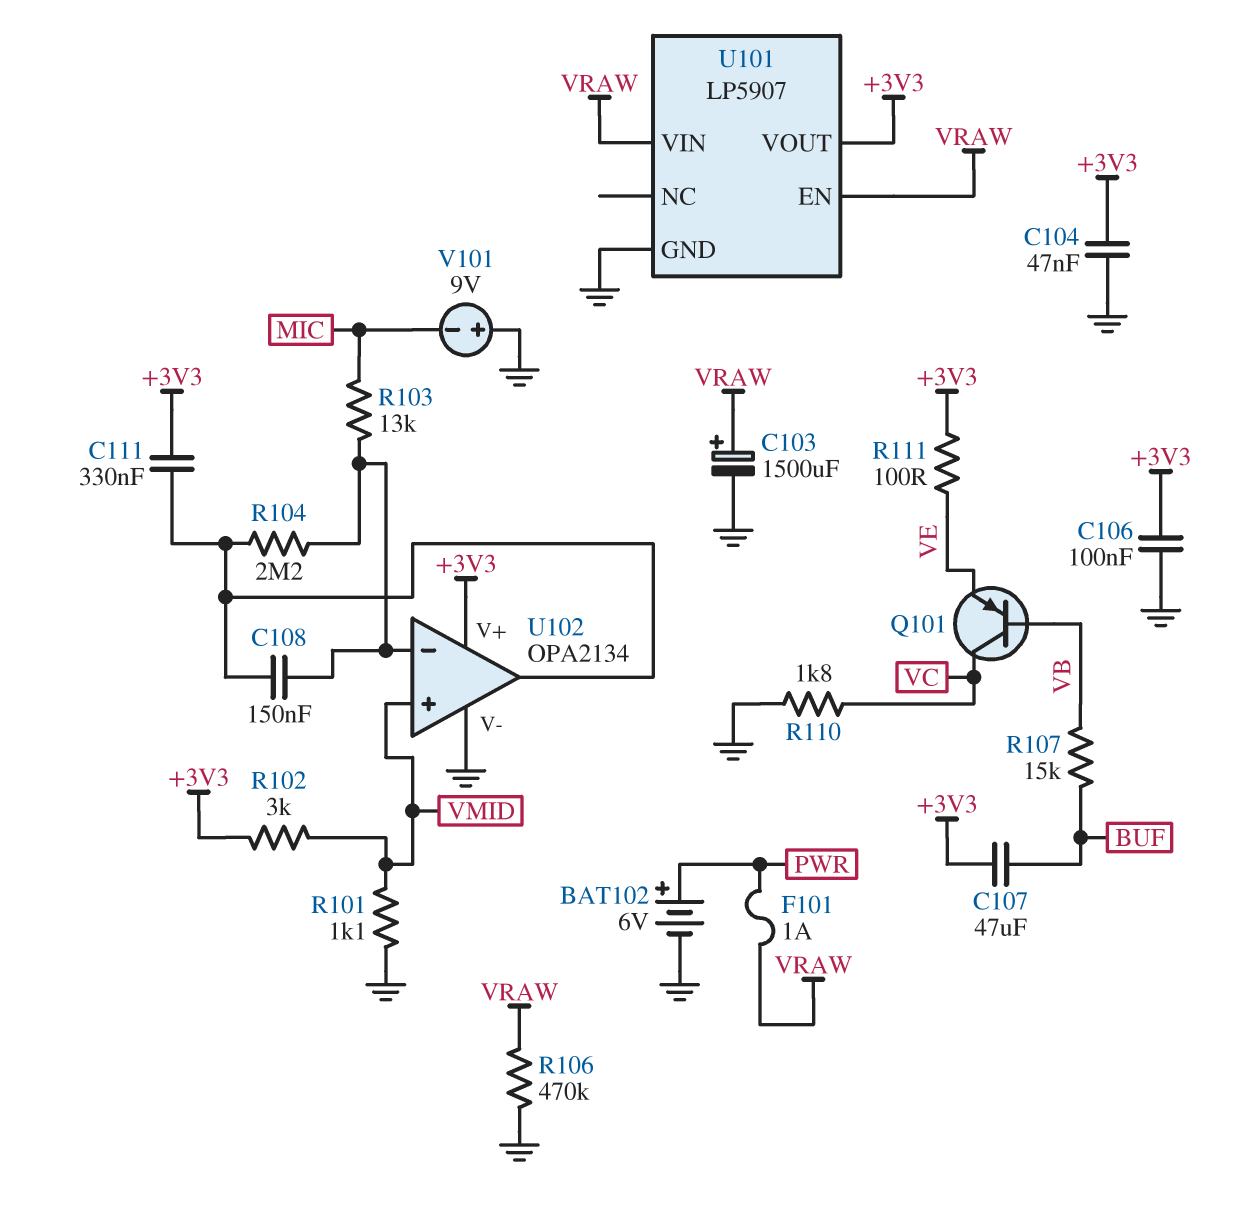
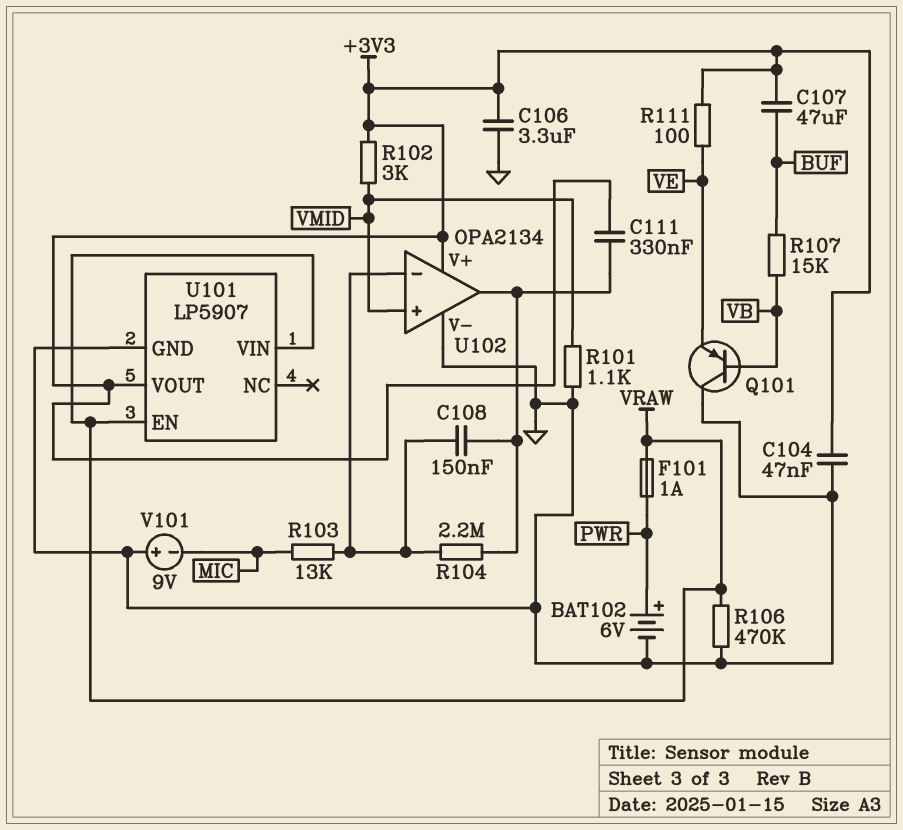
C103: 1500uF (plus VRAW, minus GND) -> none
C106: 100nF (+3V3, GND) -> 3.3uF (+3V3, GND)
Q101: PNP (B VB, C VC, E VE) -> PNP (B VB, C GND, E VE)
R110: 1.8k (GND, VC) -> none

